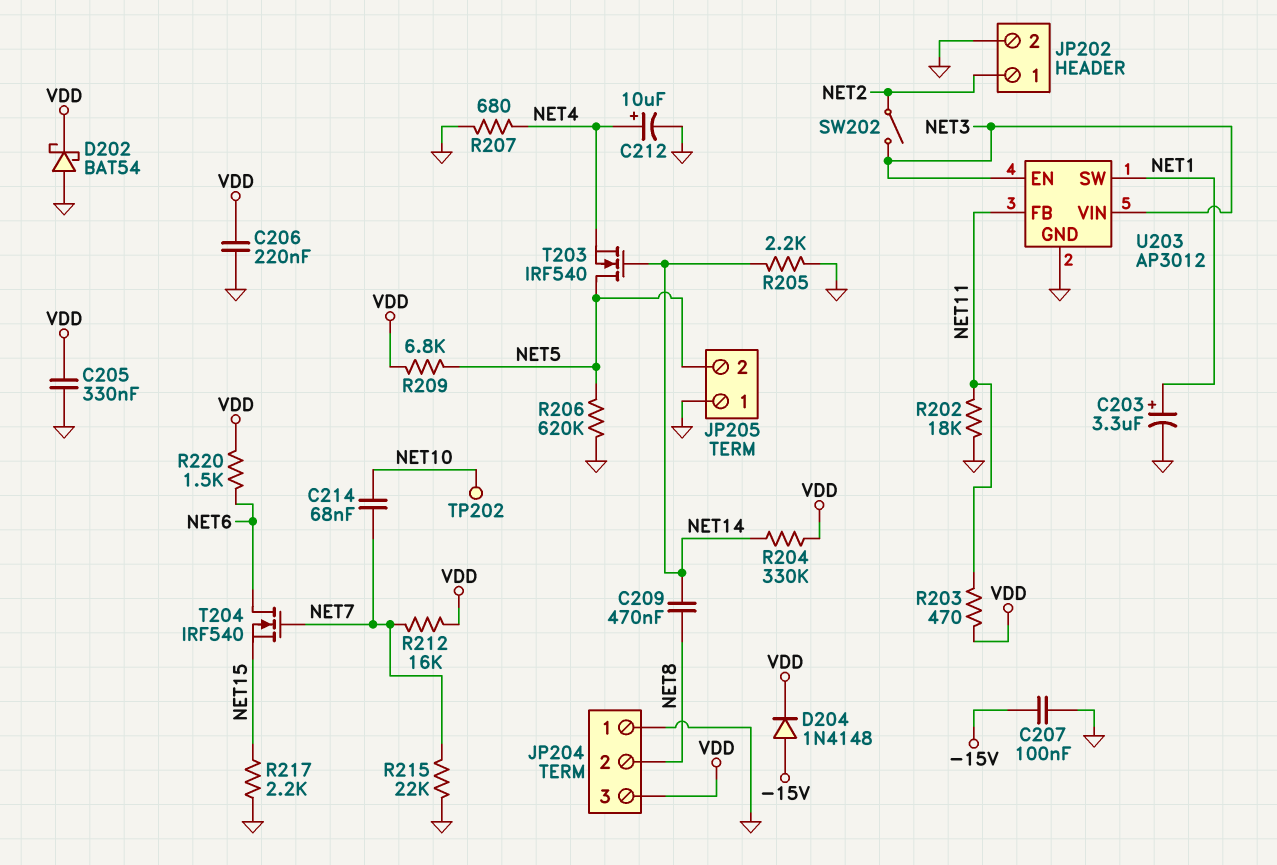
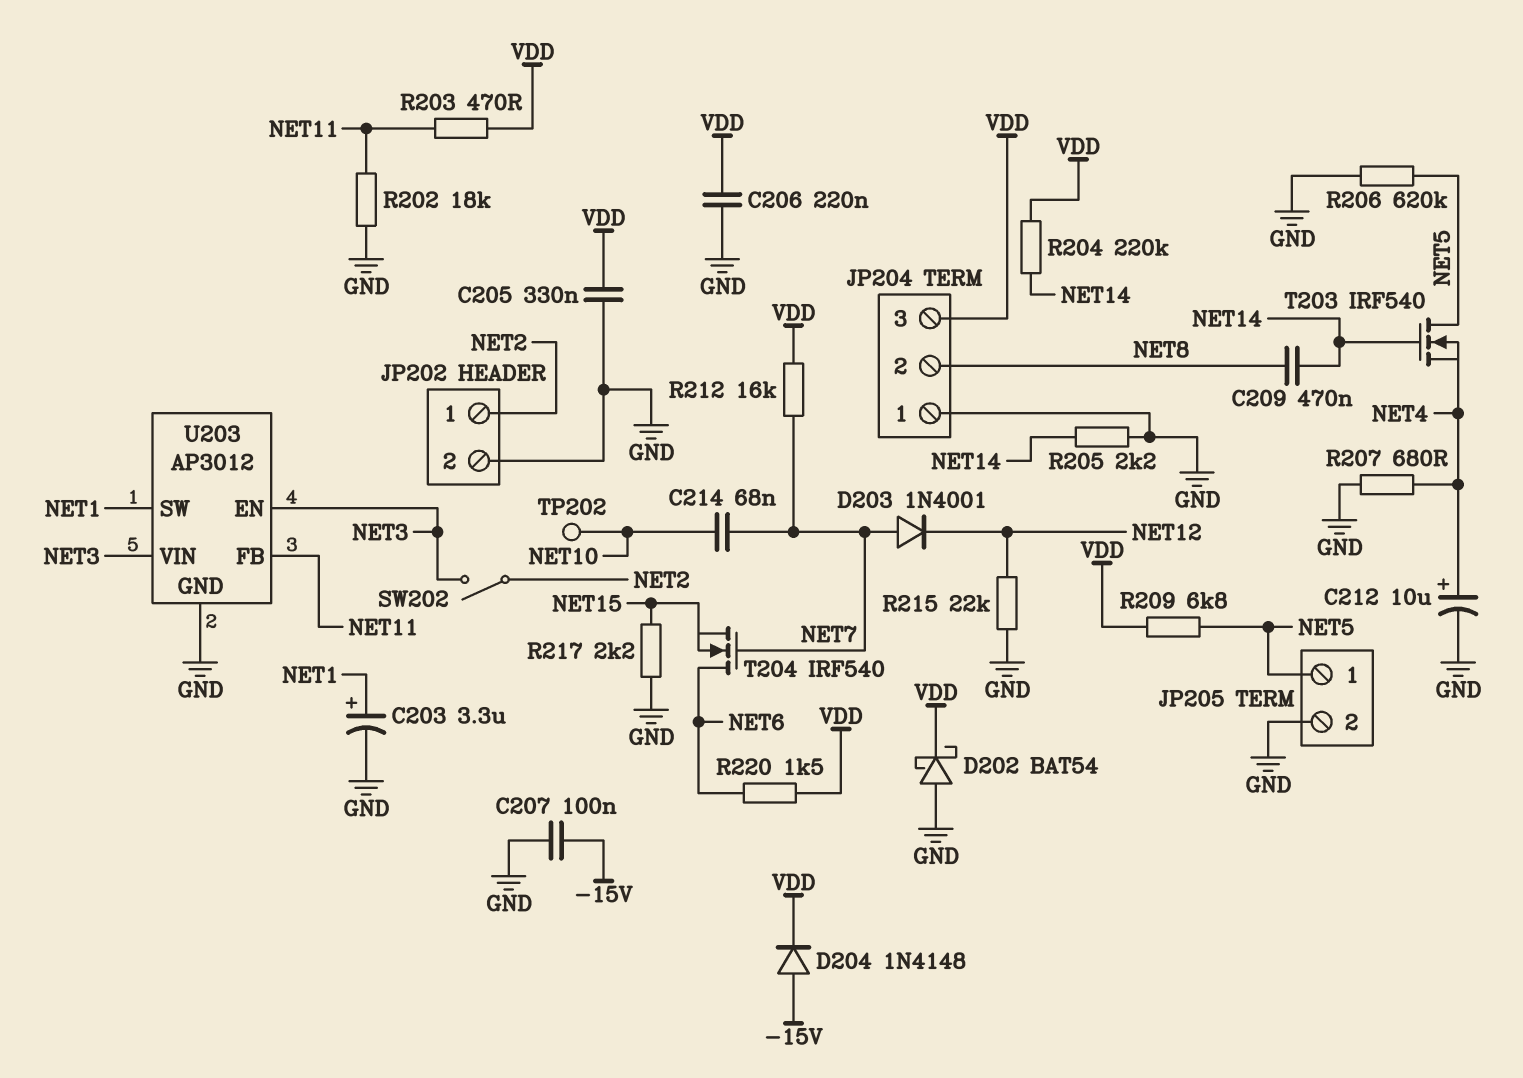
D203: none -> diode 1N4001 (A NET7, K NET12)
JP205 pin 1: GND -> NET5
JP205 pin 2: NET5 -> GND
R204: 330k (NET14, VDD) -> 220k (NET14, VDD)
R215: 22k (GND, NET7) -> 22k (GND, NET12)

